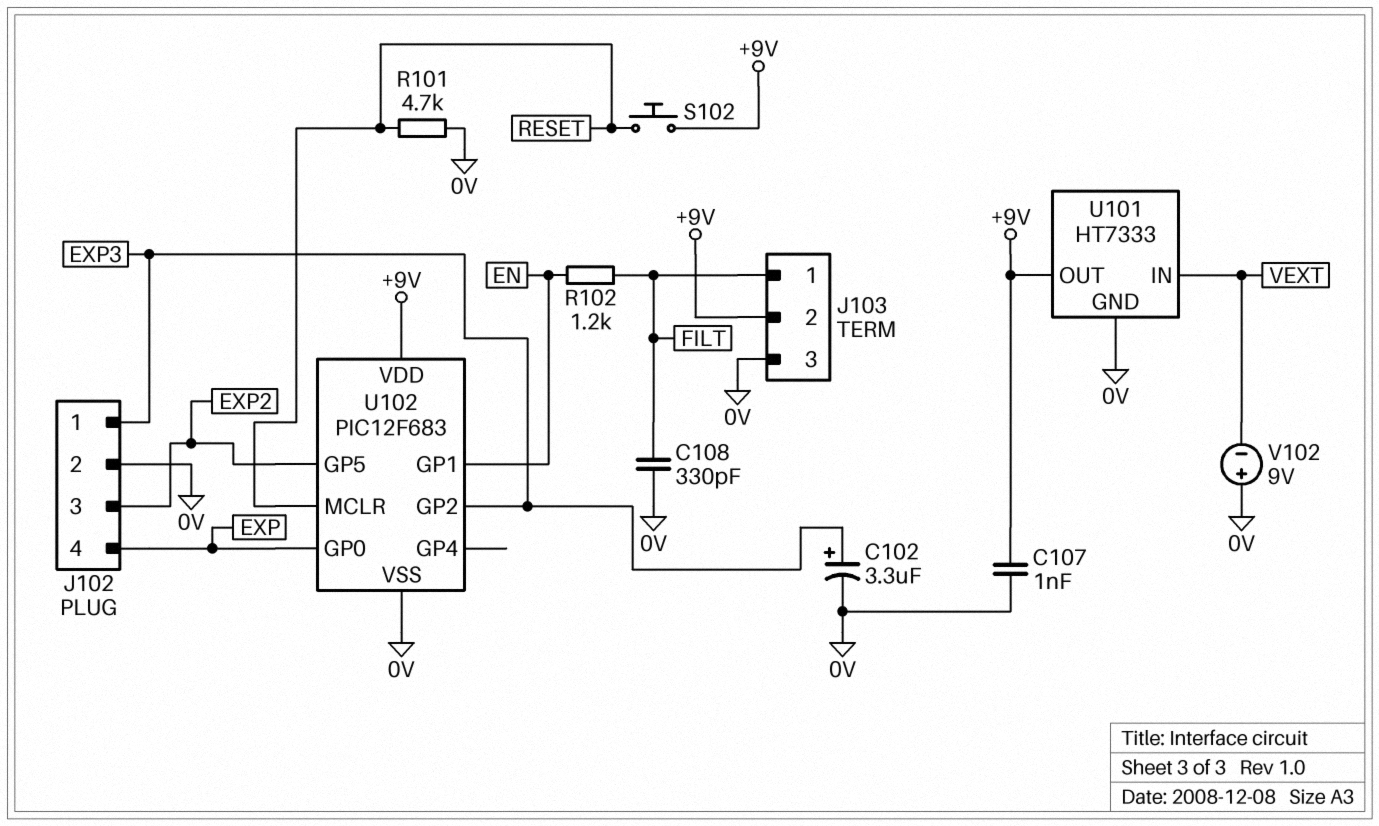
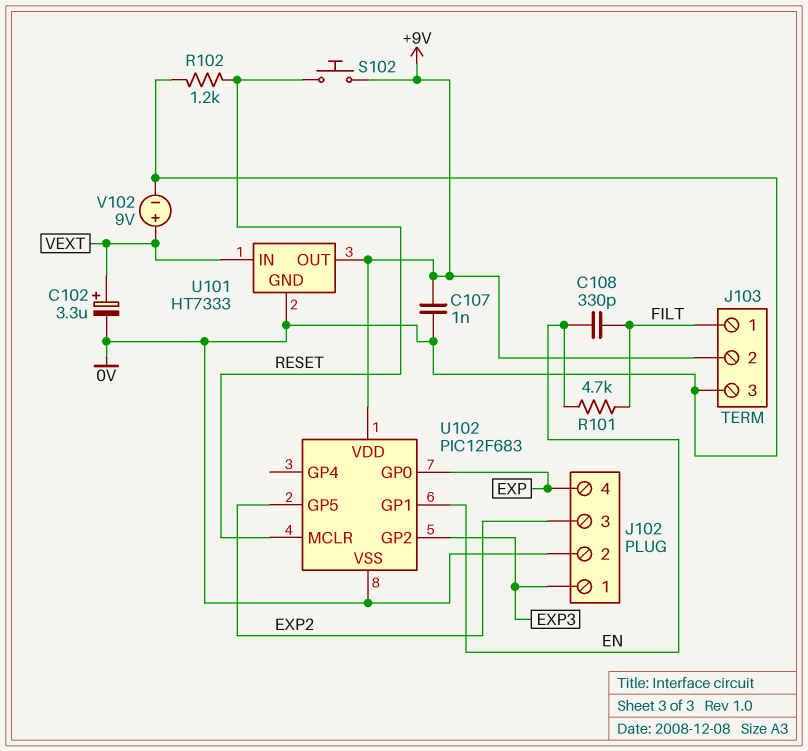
C102: 3.3uF (plus EXP3, minus 0V) -> 3.3uF (plus VEXT, minus 0V)
C108: 330pF (0V, FILT) -> 330pF (EN, FILT)
R101: 4.7k (0V, RESET) -> 4.7k (EN, FILT)
R102: 1.2k (EN, FILT) -> 1.2k (0V, RESET)
V102: 9V (plus 0V, minus VEXT) -> 9V (plus VEXT, minus 0V)

